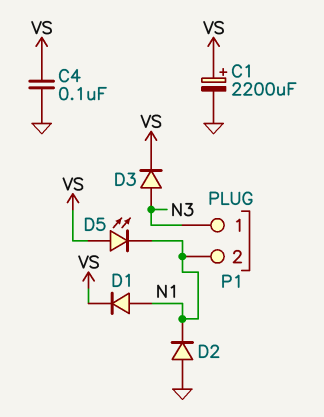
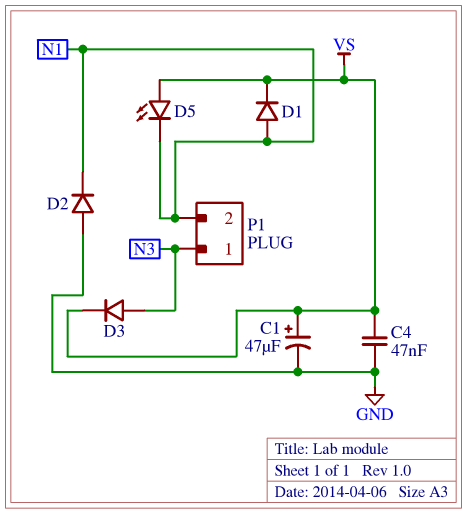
C1: 2200uF (plus VS, minus GND) -> 47uF (plus VS, minus GND)
C4: 100nF (GND, VS) -> 47nF (GND, VS)

